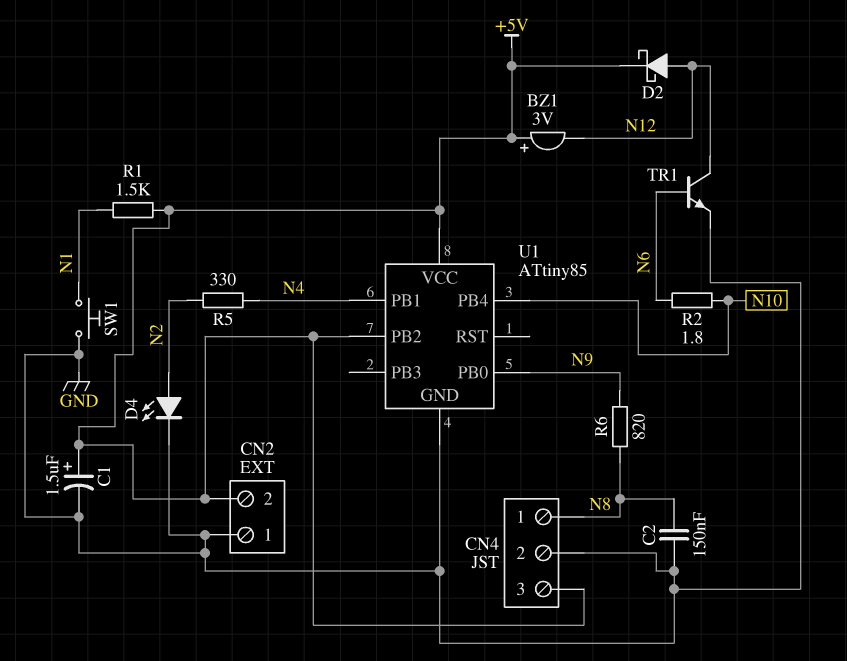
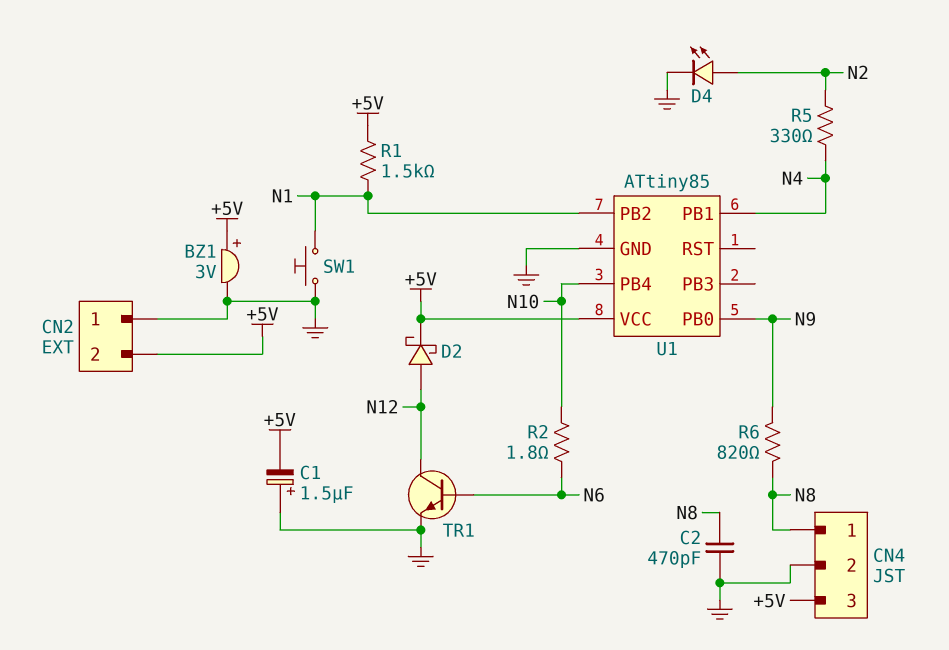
BZ1: buzzer 3V (plus +5V, minus N12) -> buzzer 3V (plus +5V, minus GND)
C1: 1.5uF (plus +5V, minus GND) -> 1.5uF (plus GND, minus +5V)
C2: 150nF (GND, N8) -> 470pF (GND, N8)
U1 pin PB2: +5V -> N1

